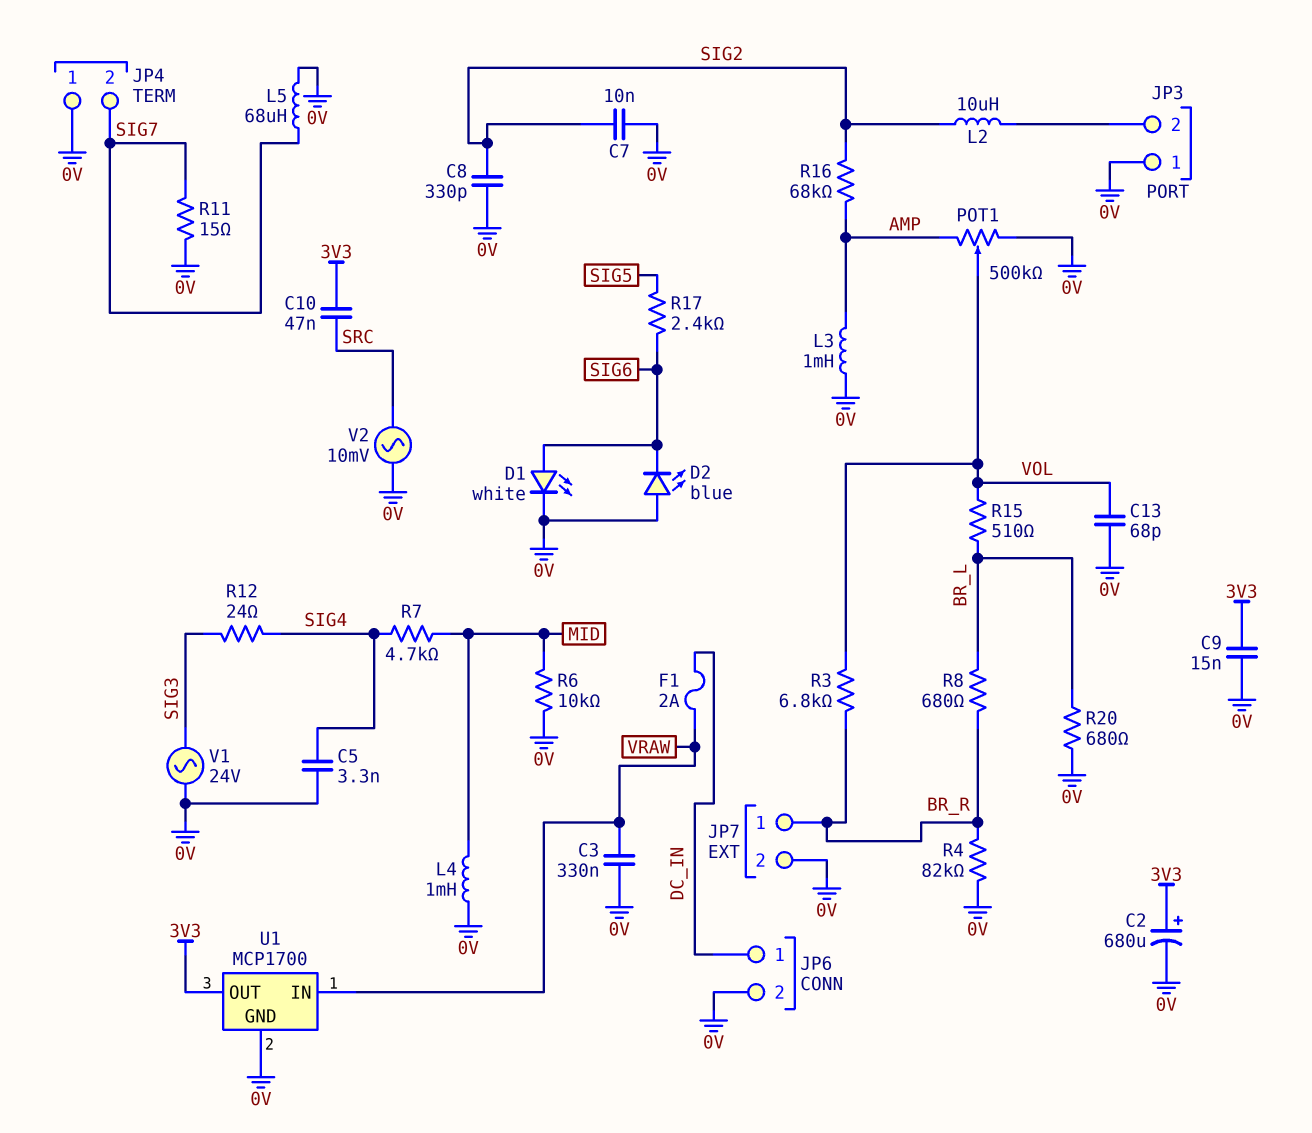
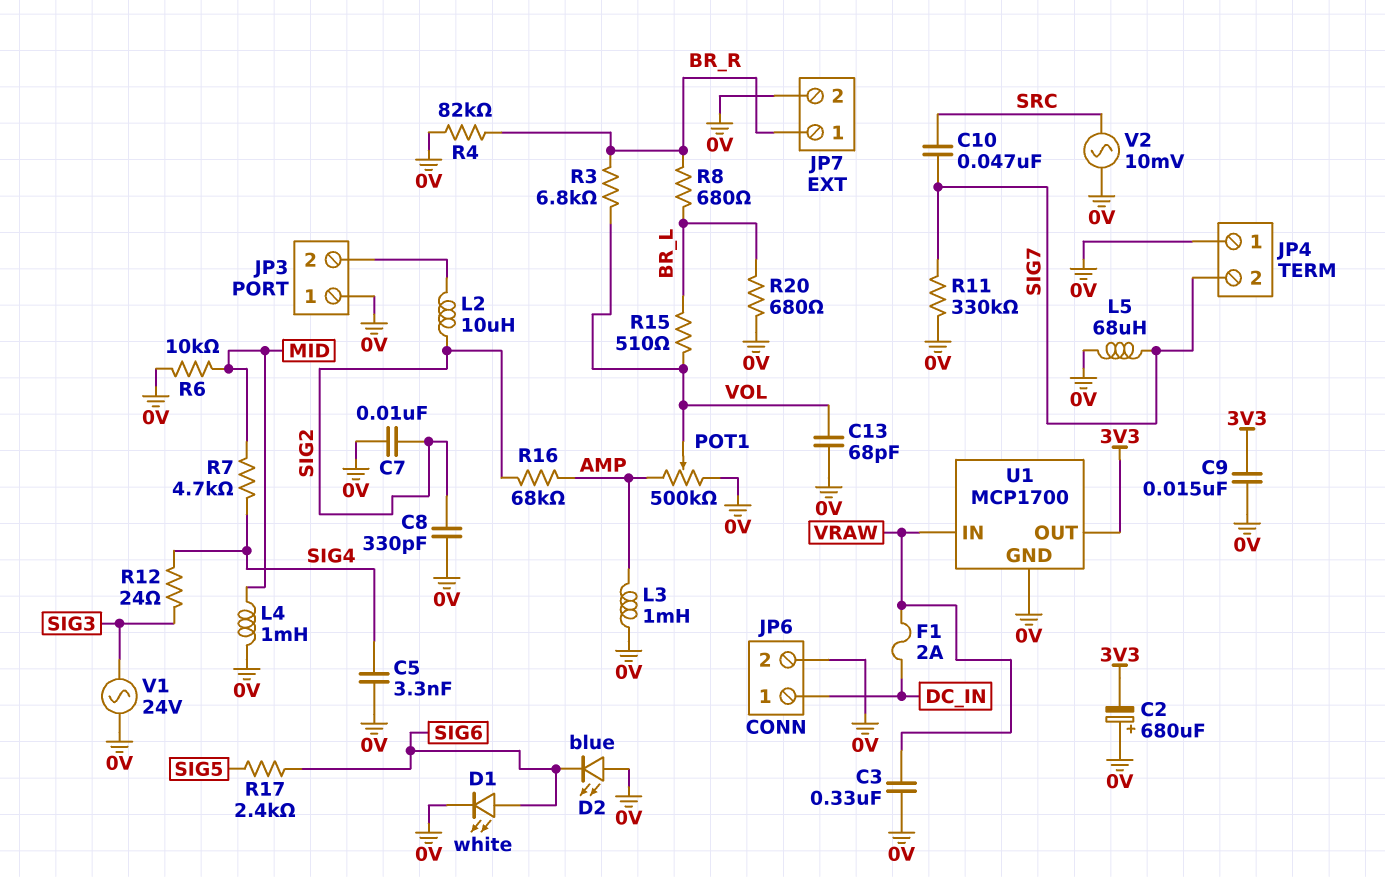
C2: 680uF (plus 3V3, minus 0V) -> 680uF (plus 0V, minus 3V3)
C10: 47nF (3V3, SRC) -> 47nF (SIG7, SRC)
R11: 15 (0V, SIG7) -> 330k (0V, SIG7)

